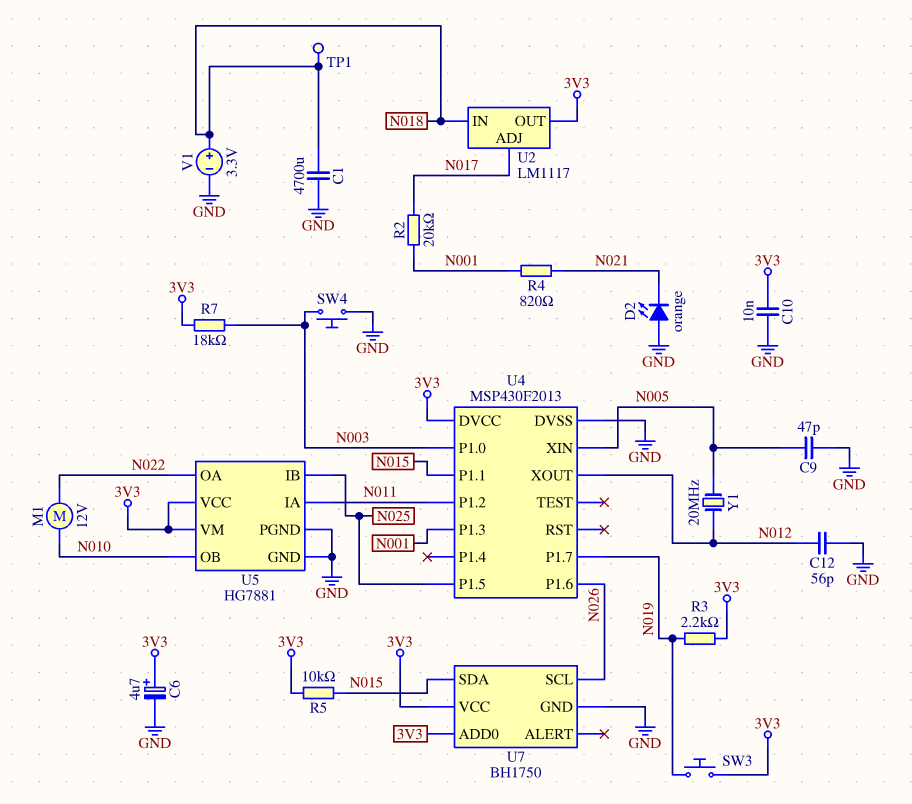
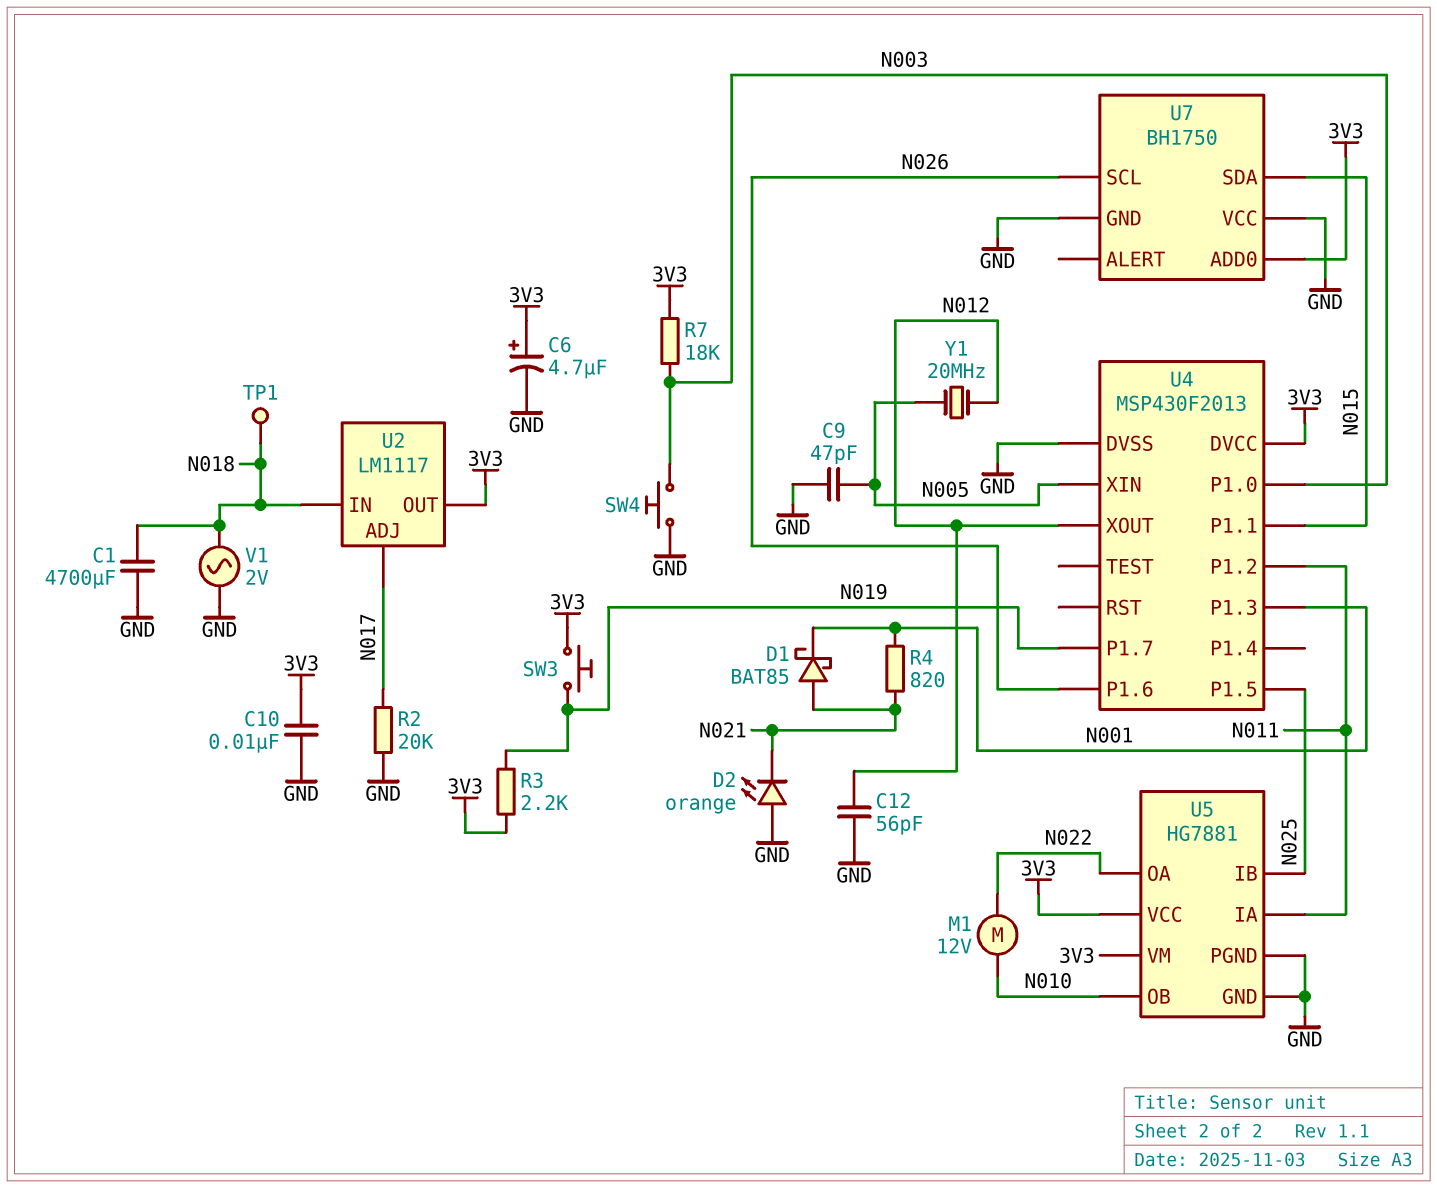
D1: none -> schottky BAT85 (A N021, K N001)
R2: 20k (N001, N017) -> 20k (GND, N017)
R5: 10k (3V3, N015) -> none
U7 pin VCC: 3V3 -> GND
V1: 3.3V (plus N018, minus GND) -> AC 2V (GND, N018)

